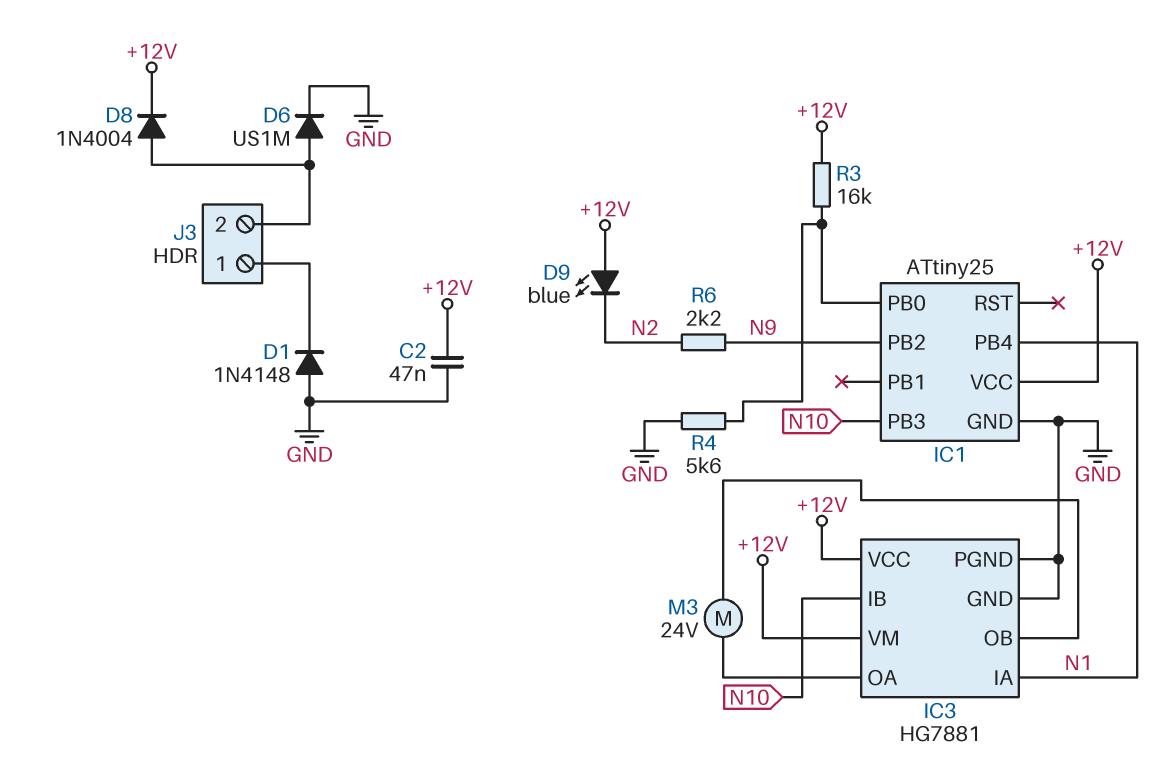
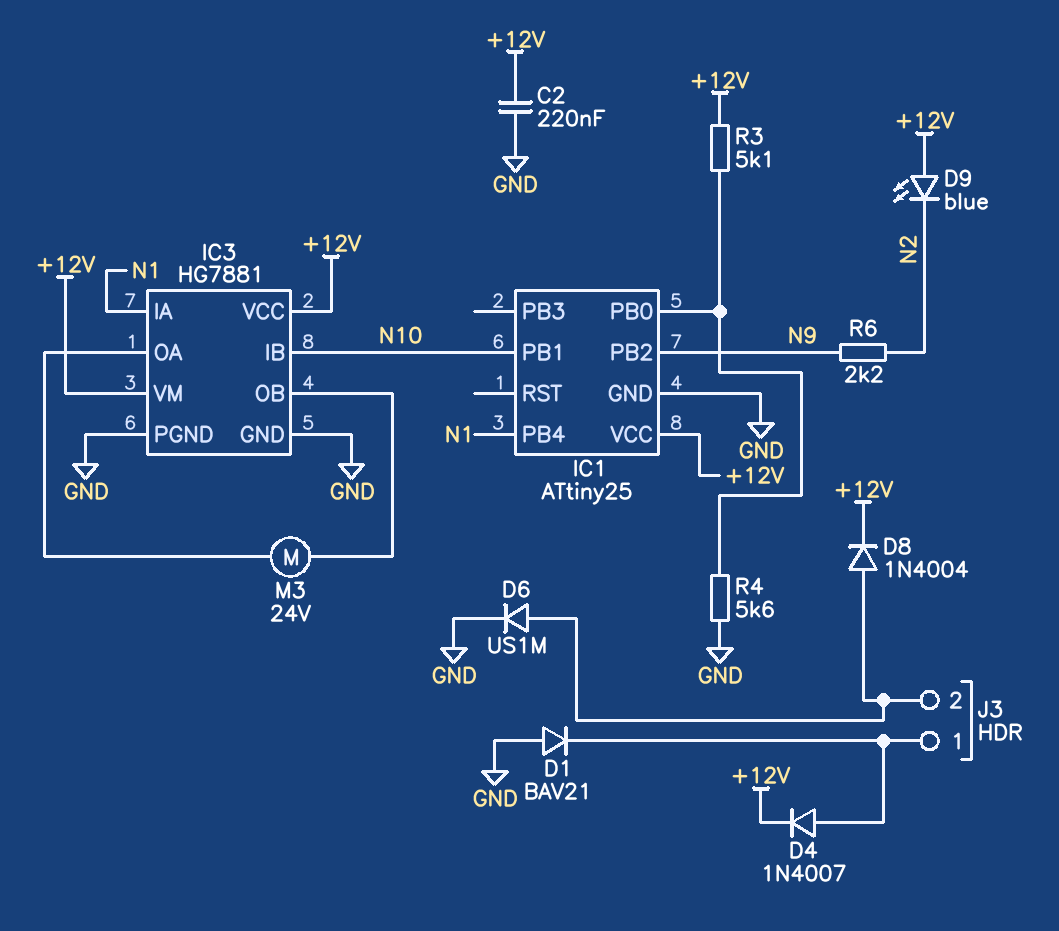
C2: 47nF (+12V, GND) -> 220nF (+12V, GND)
D1: diode 1N4148 (A GND, K J3/1) -> diode BAV21 (A GND, K J3/1)
D4: none -> diode 1N4007 (A J3/1, K +12V)
IC1 pin PB1: none -> N10
IC1 pin PB3: N10 -> none
R3: 16k (+12V, IC1/PB0) -> 5.1k (+12V, IC1/PB0)

